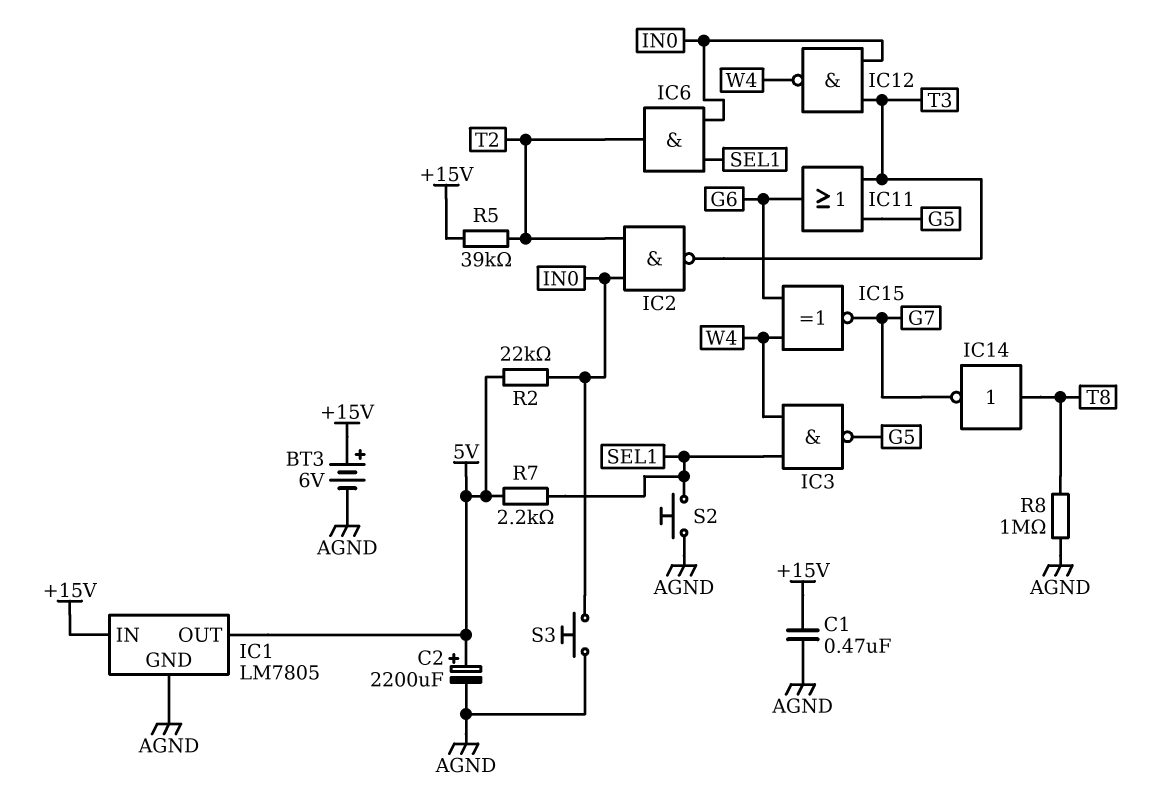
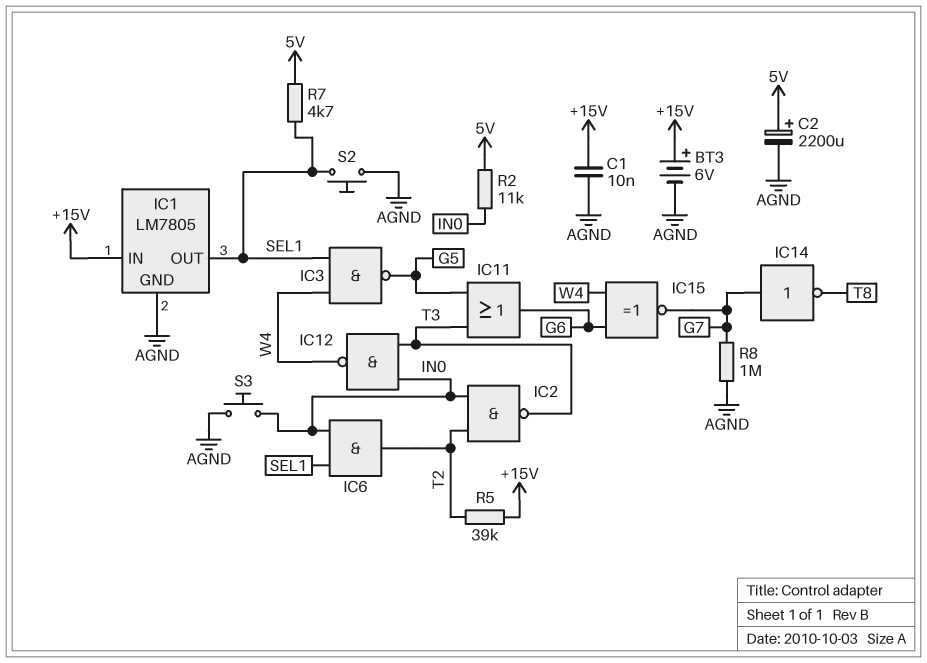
C1: 470nF (+15V, AGND) -> 10nF (+15V, AGND)
IC1 pin OUT: 5V -> SEL1
IC14: NOT (in T8, out G7) -> NOT (in G7, out T8)
R2: 22k (5V, IN0) -> 11k (5V, IN0)
R7: 2.2k (5V, SEL1) -> 4.7k (5V, SEL1)
R8: 1M (AGND, T8) -> 1M (AGND, G7)

